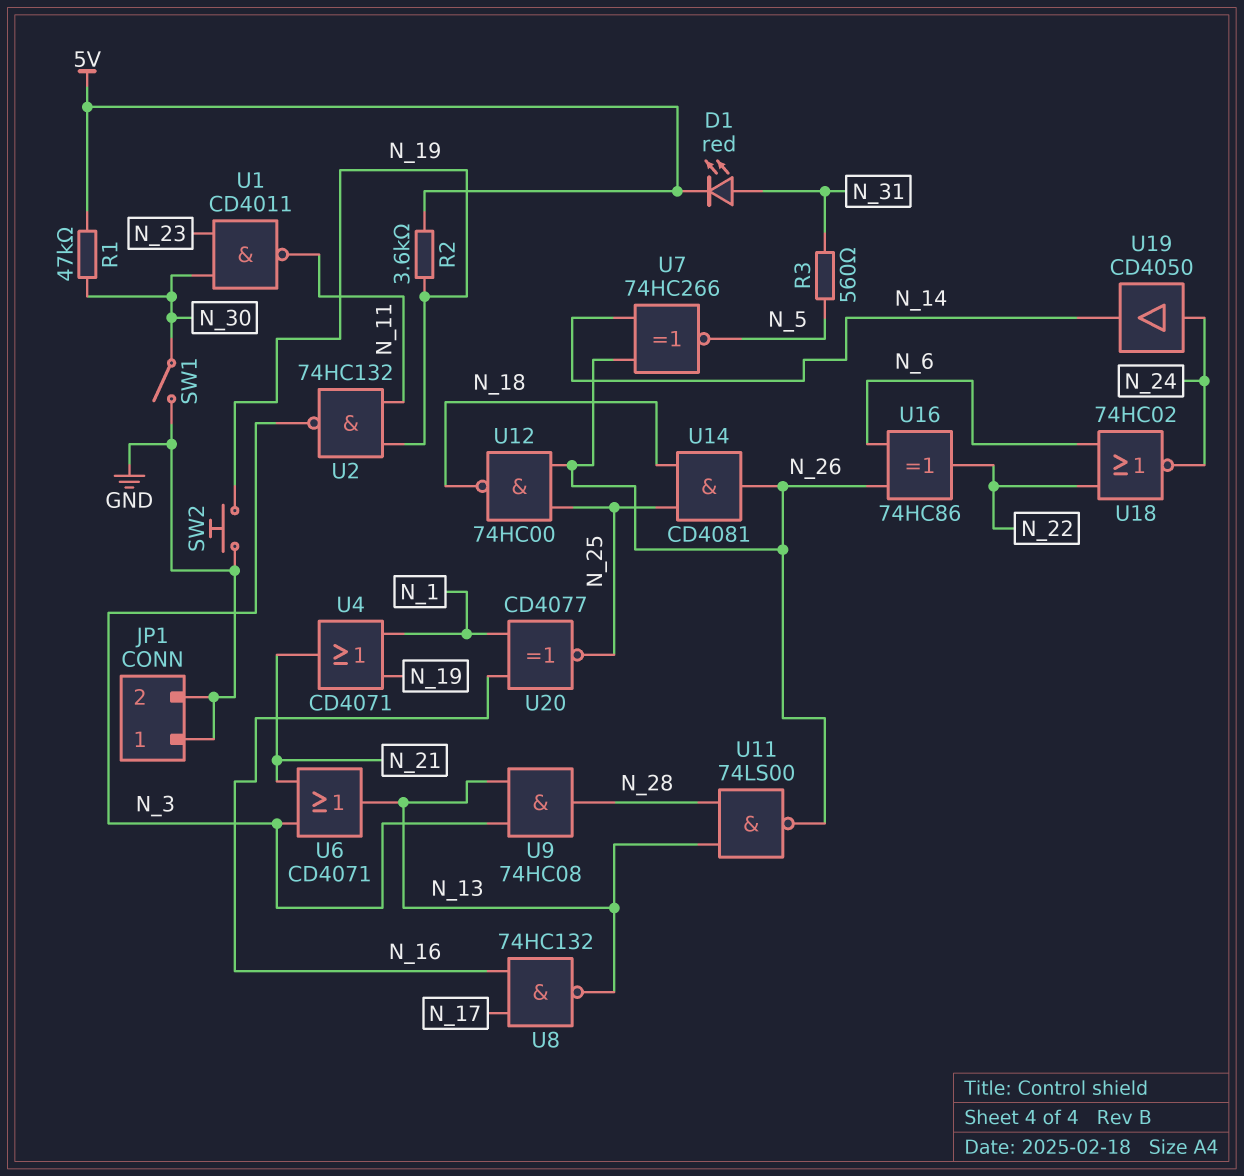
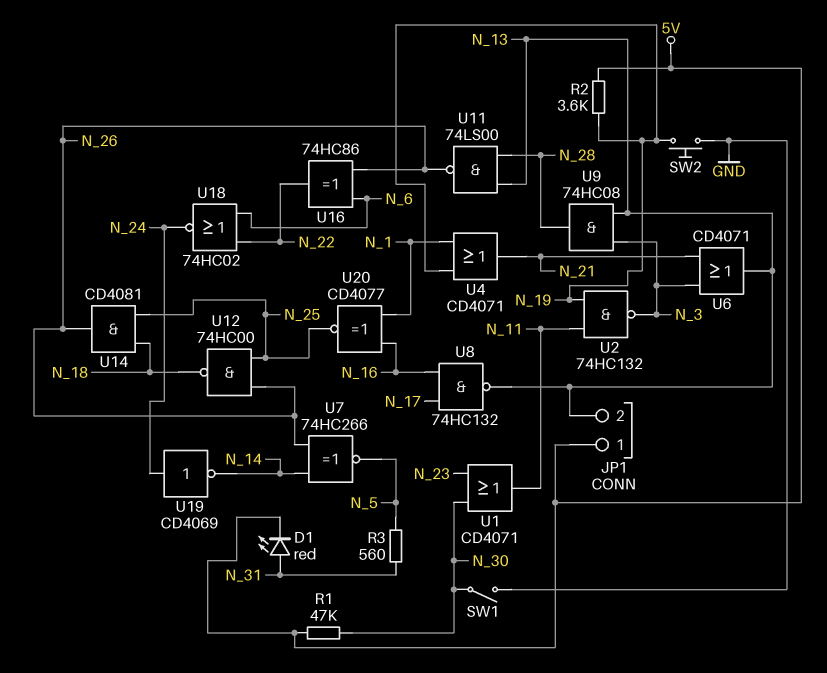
JP1 pin 1: GND -> 5V
JP1 pin 2: GND -> N_13
U1: NAND CD4011 (in N_23, in N_30, out N_11) -> OR CD4071 (in N_23, in N_30, out N_11)
U19: buffer CD4050 (in N_24, out N_14) -> NOT CD4069 (in N_24, out N_14)

